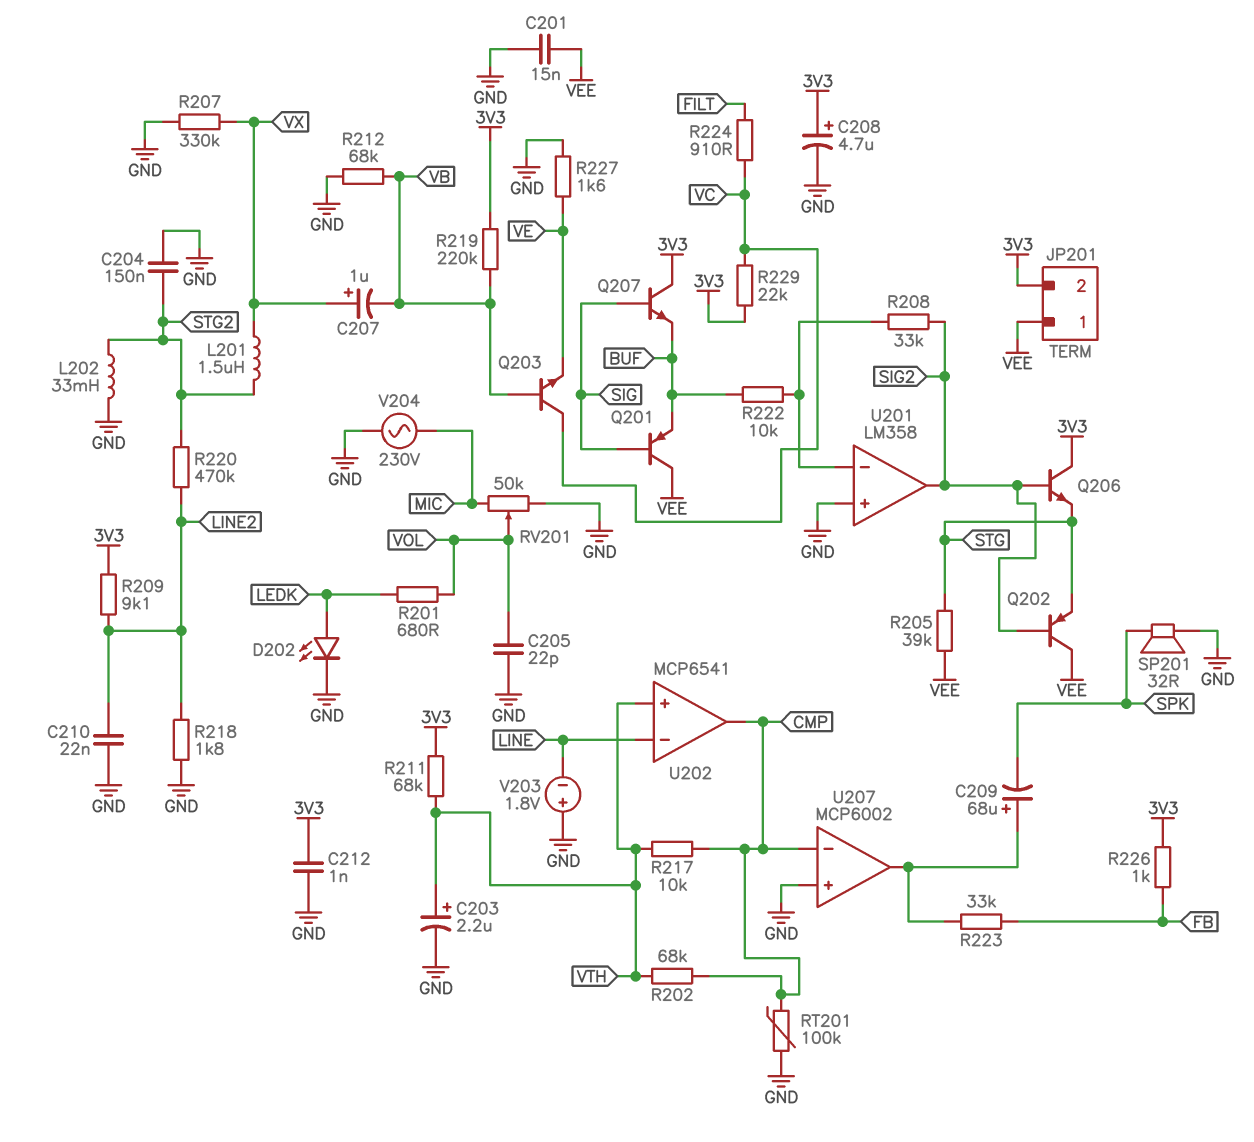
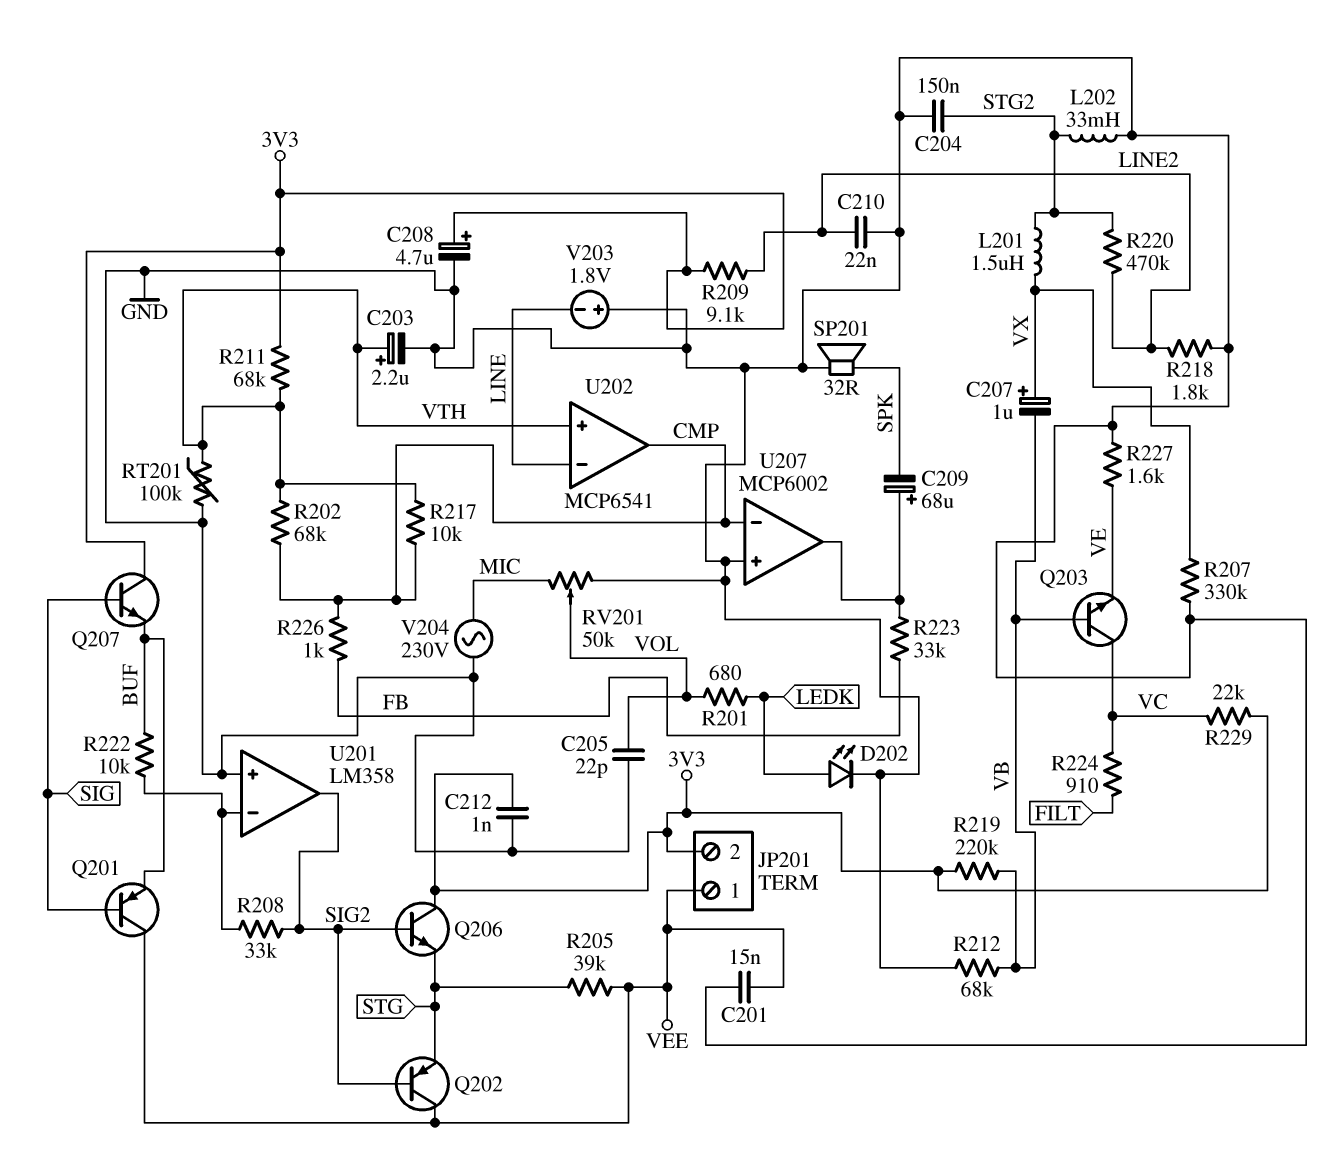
R226: 1k (3V3, FB) -> 1k (CMP, FB)
RT201: 100k (CMP, GND) -> 100k (GND, VTH)

